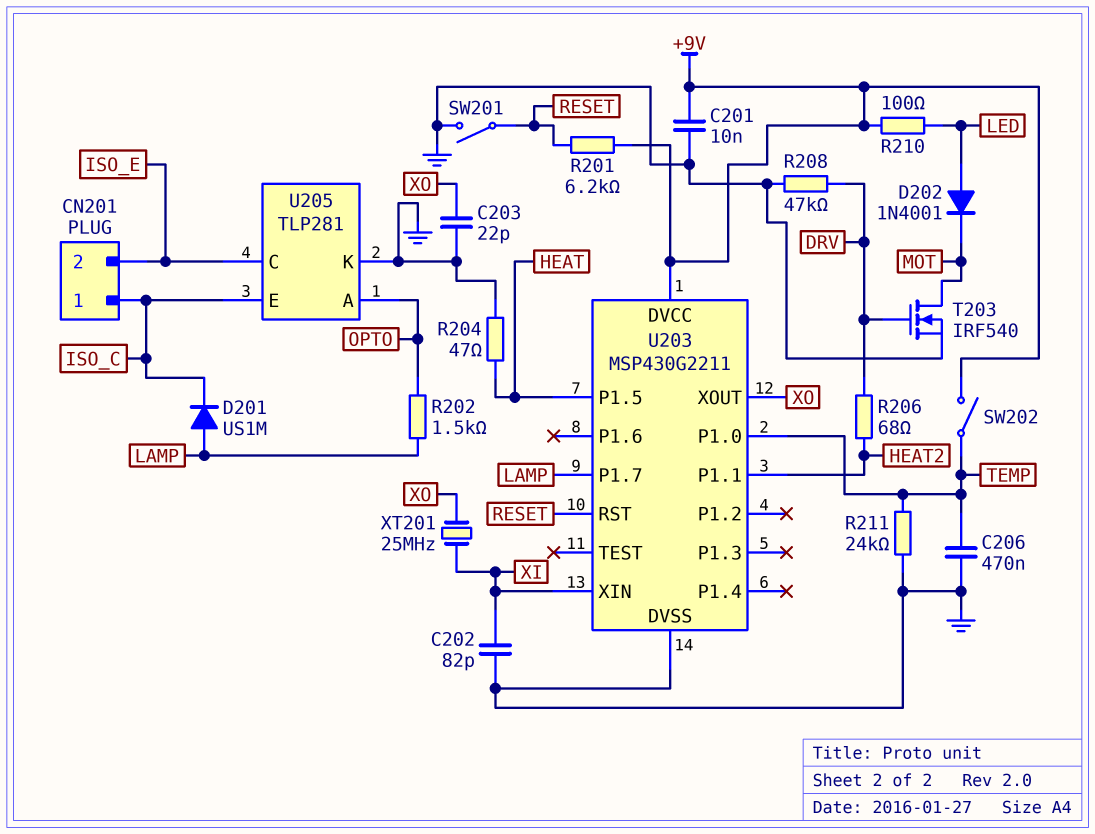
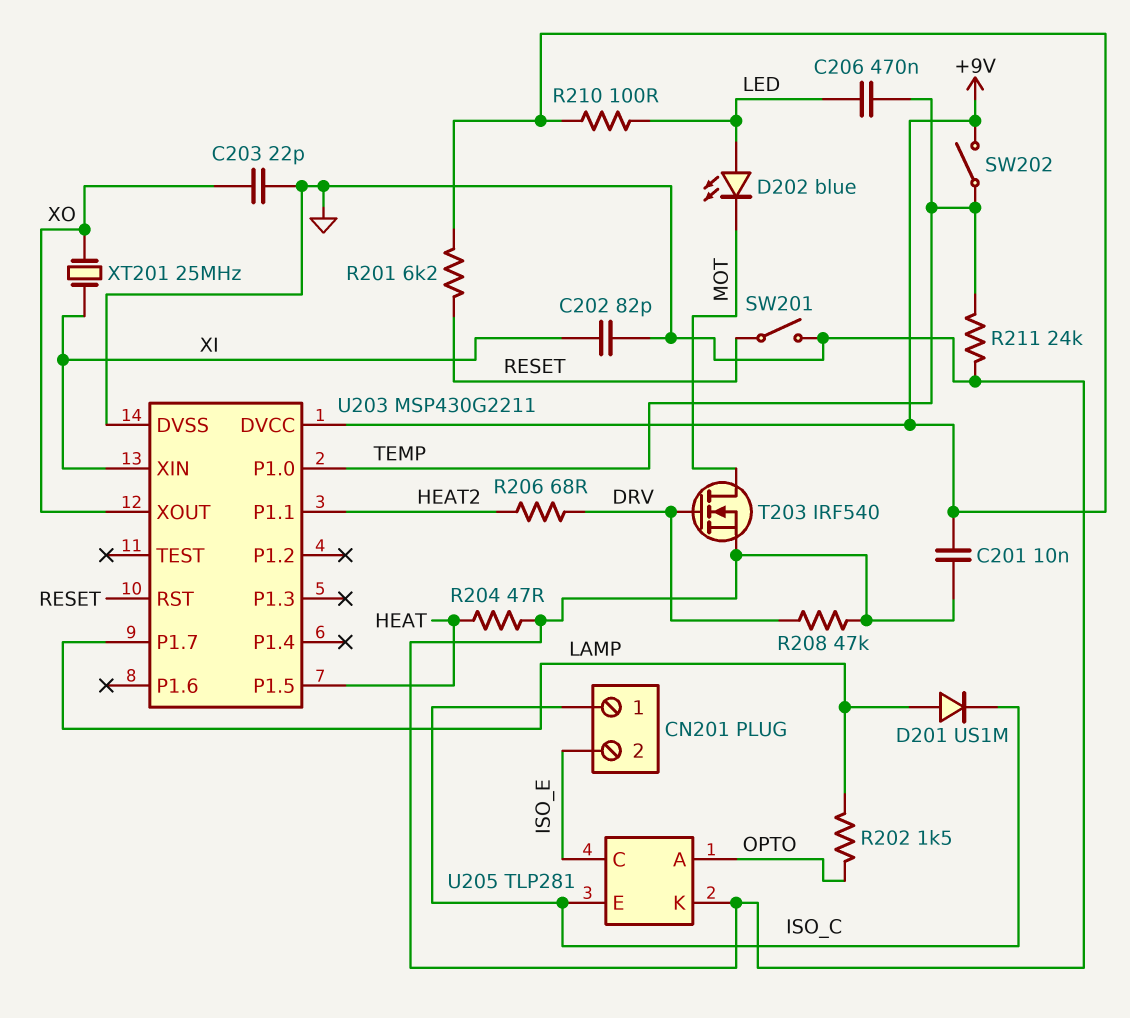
C206: 470nF (GND, TEMP) -> 470nF (LED, TEMP)
D202: diode 1N4001 (A LED, K MOT) -> LED blue (A LED, K MOT)

